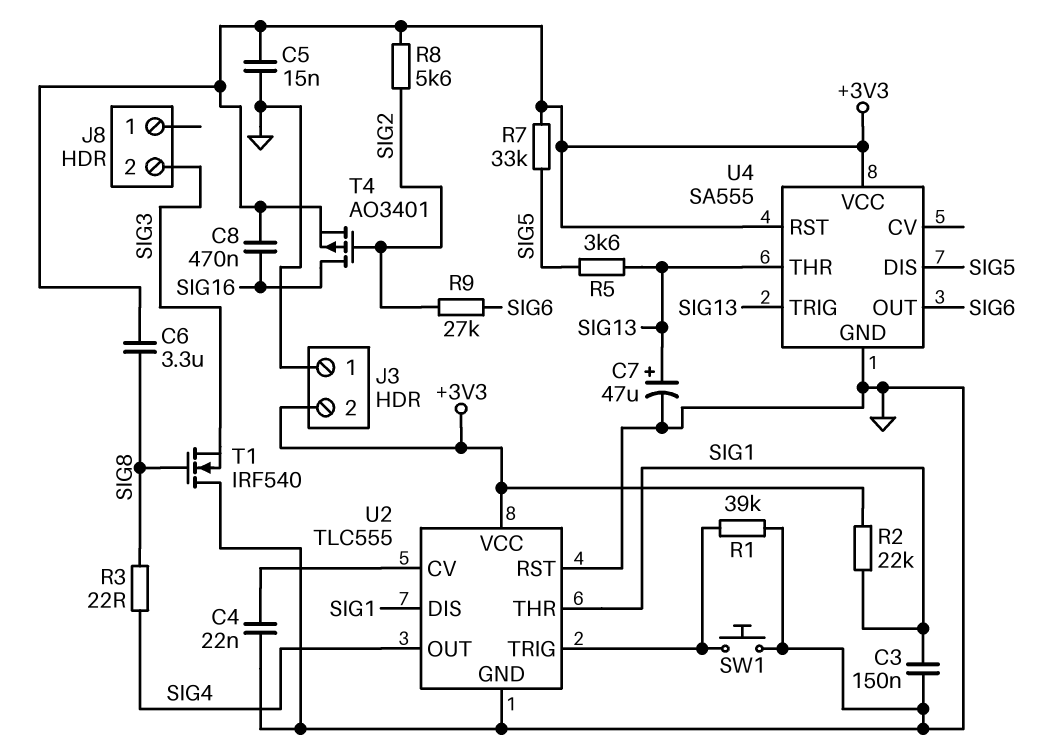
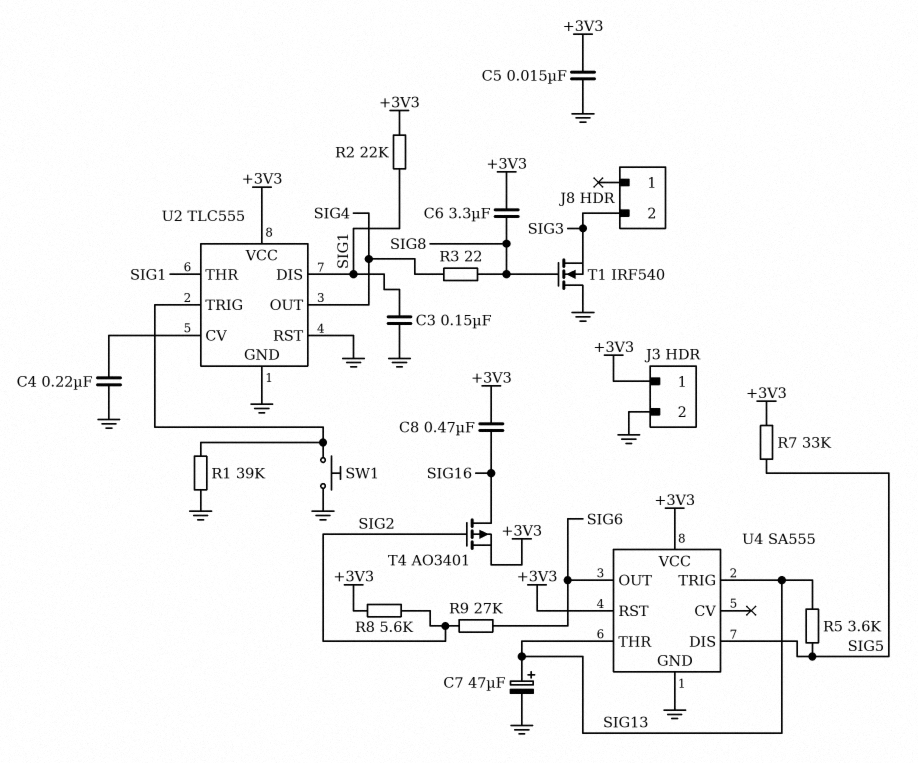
C4: 22nF (GND, U2/CV) -> 220nF (GND, U2/CV)
J3 pin 1: GND -> +3V3
J3 pin 2: +3V3 -> GND

